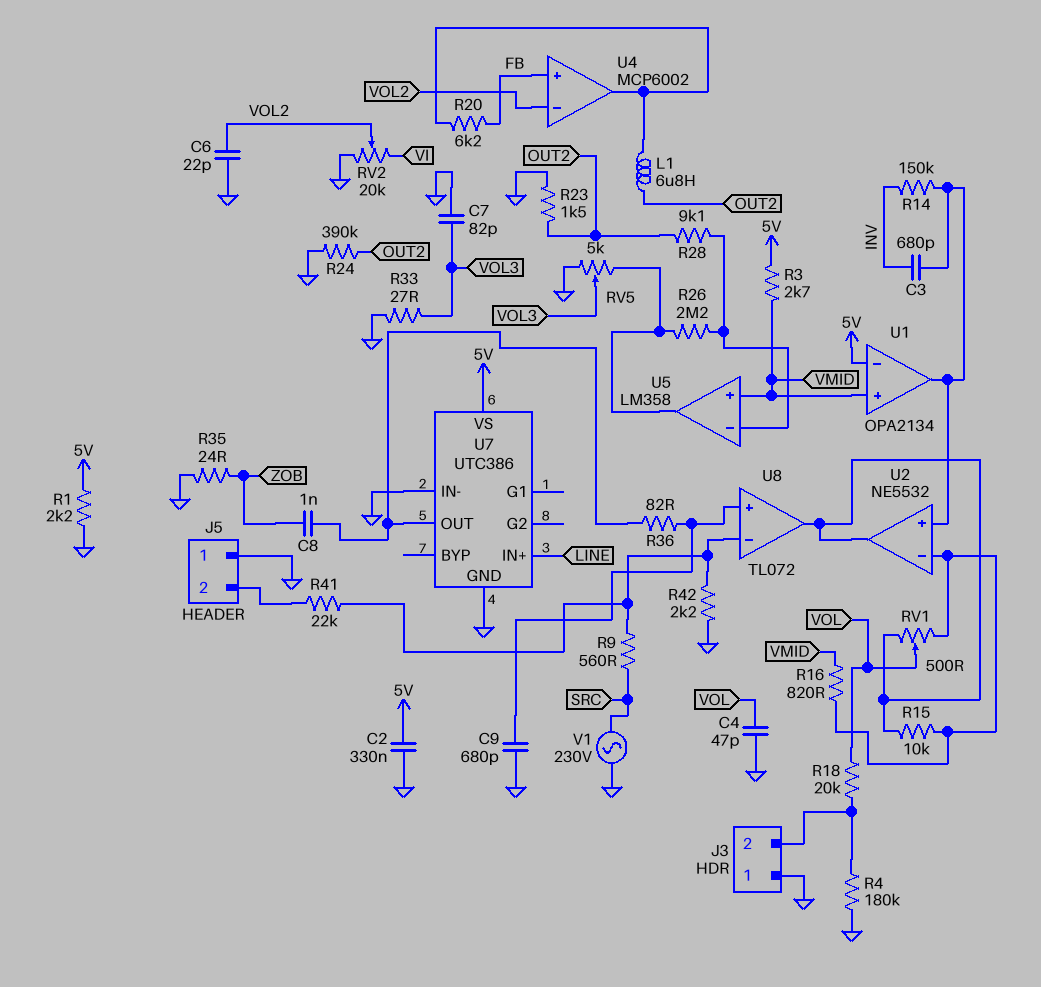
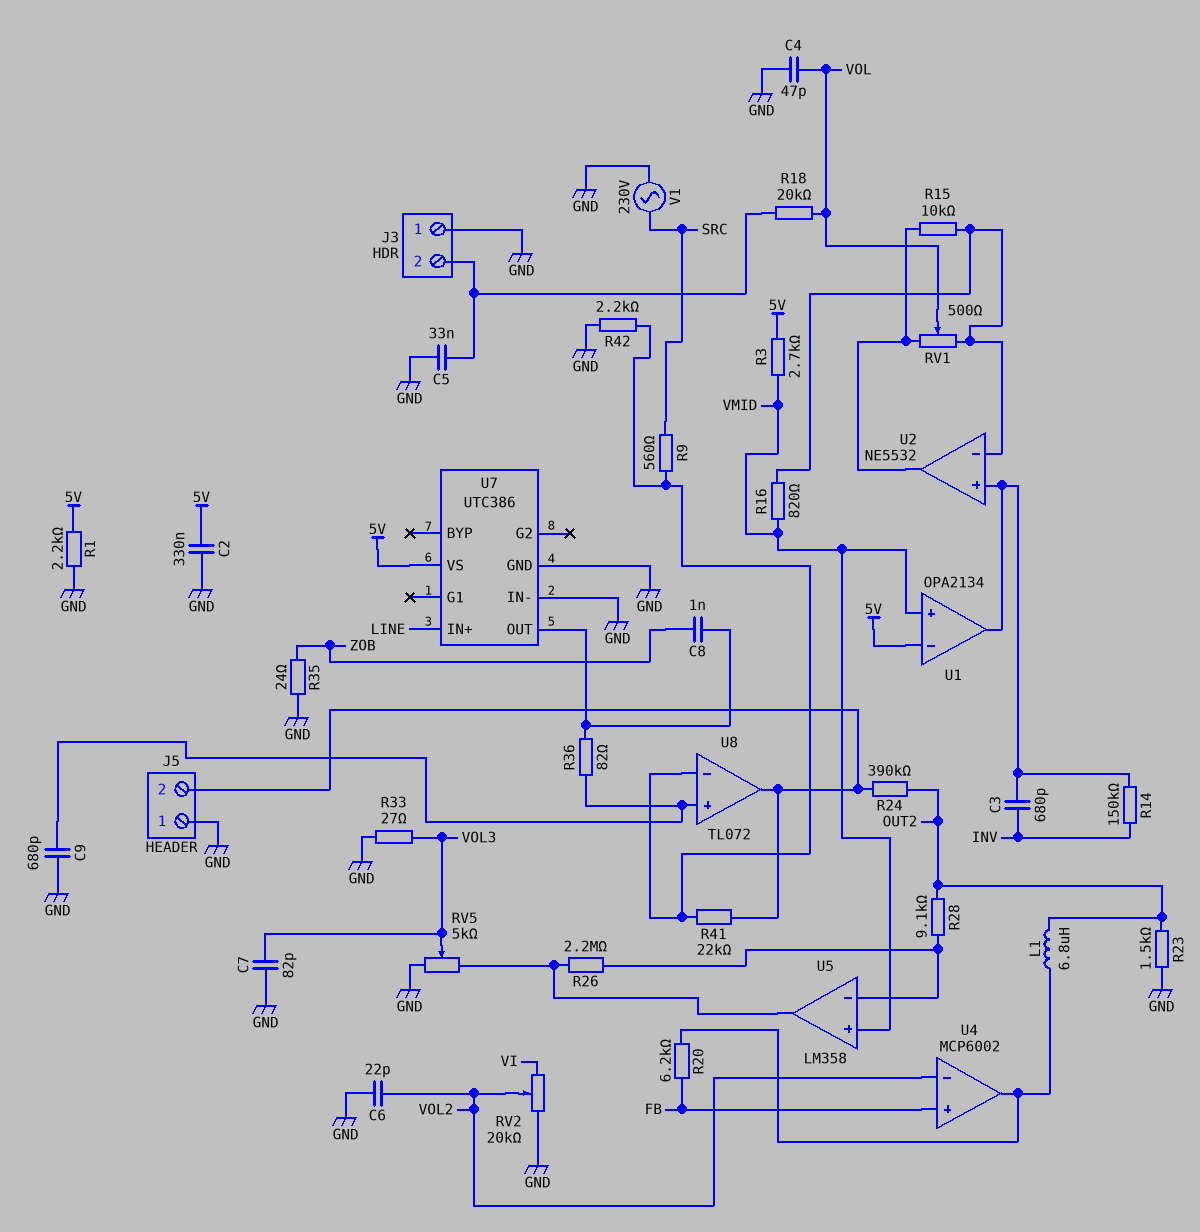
C5: none -> 33nF (GND, J3/2)
R4: 180k (GND, J3/2) -> none
R24: 390k (GND, OUT2) -> 390k (J5/2, OUT2)
U8 pin out: U2/out -> J5/2

